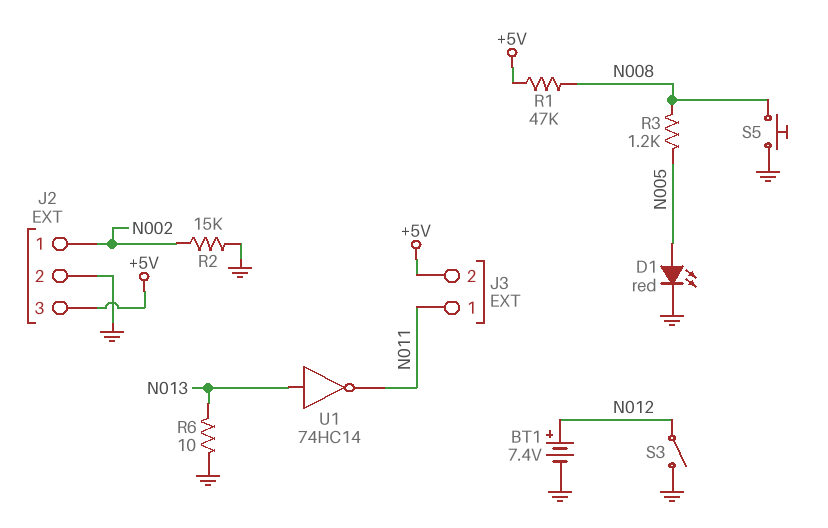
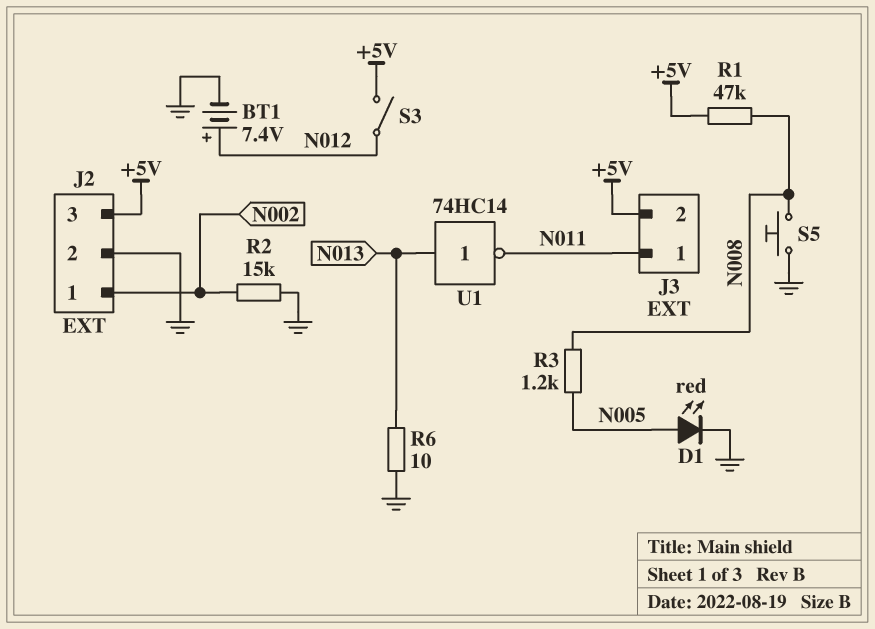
S3: switch (GND, N012) -> switch (+5V, N012)

